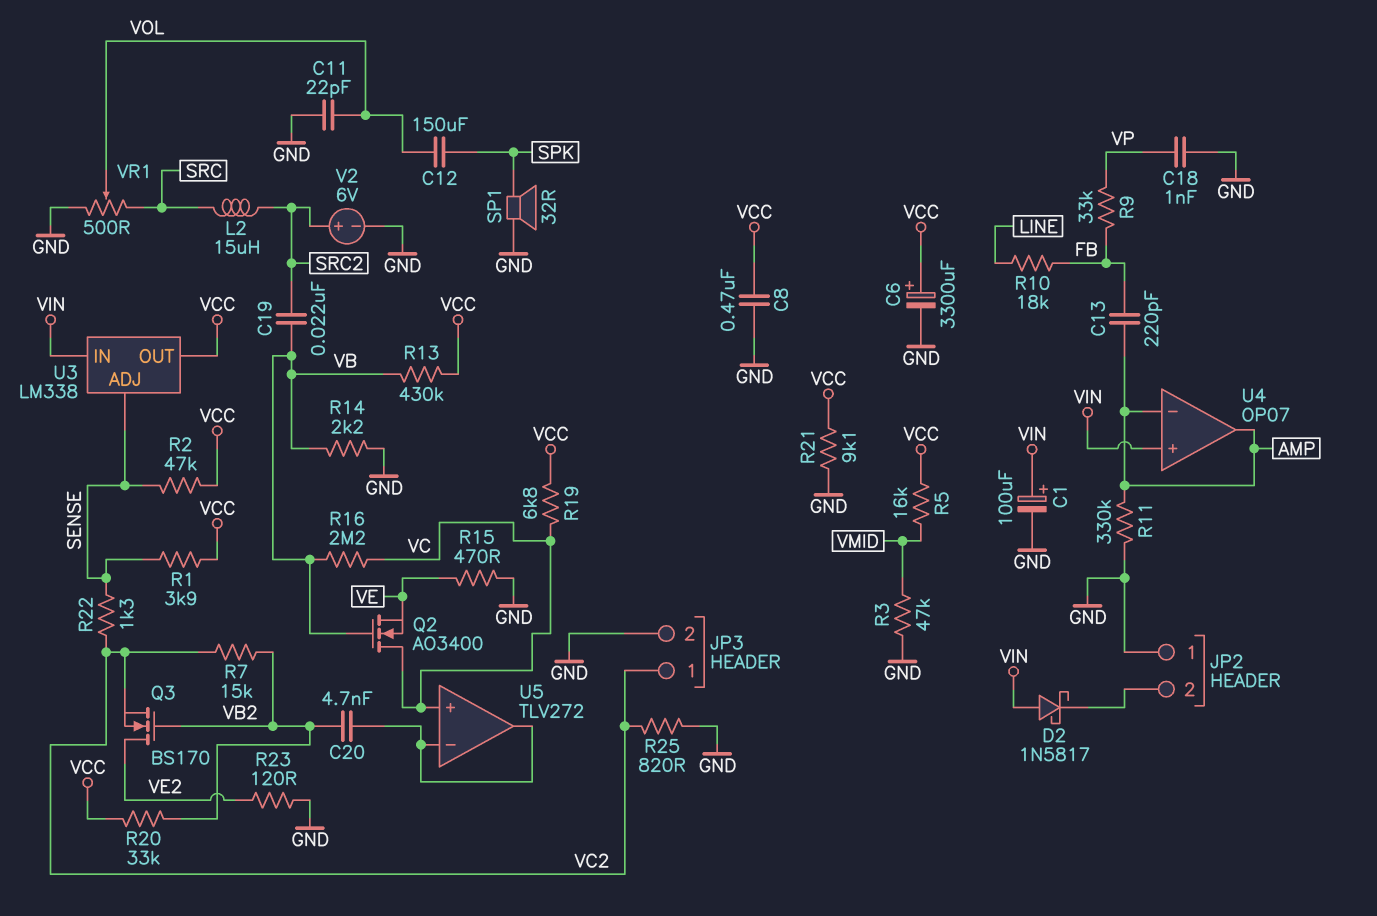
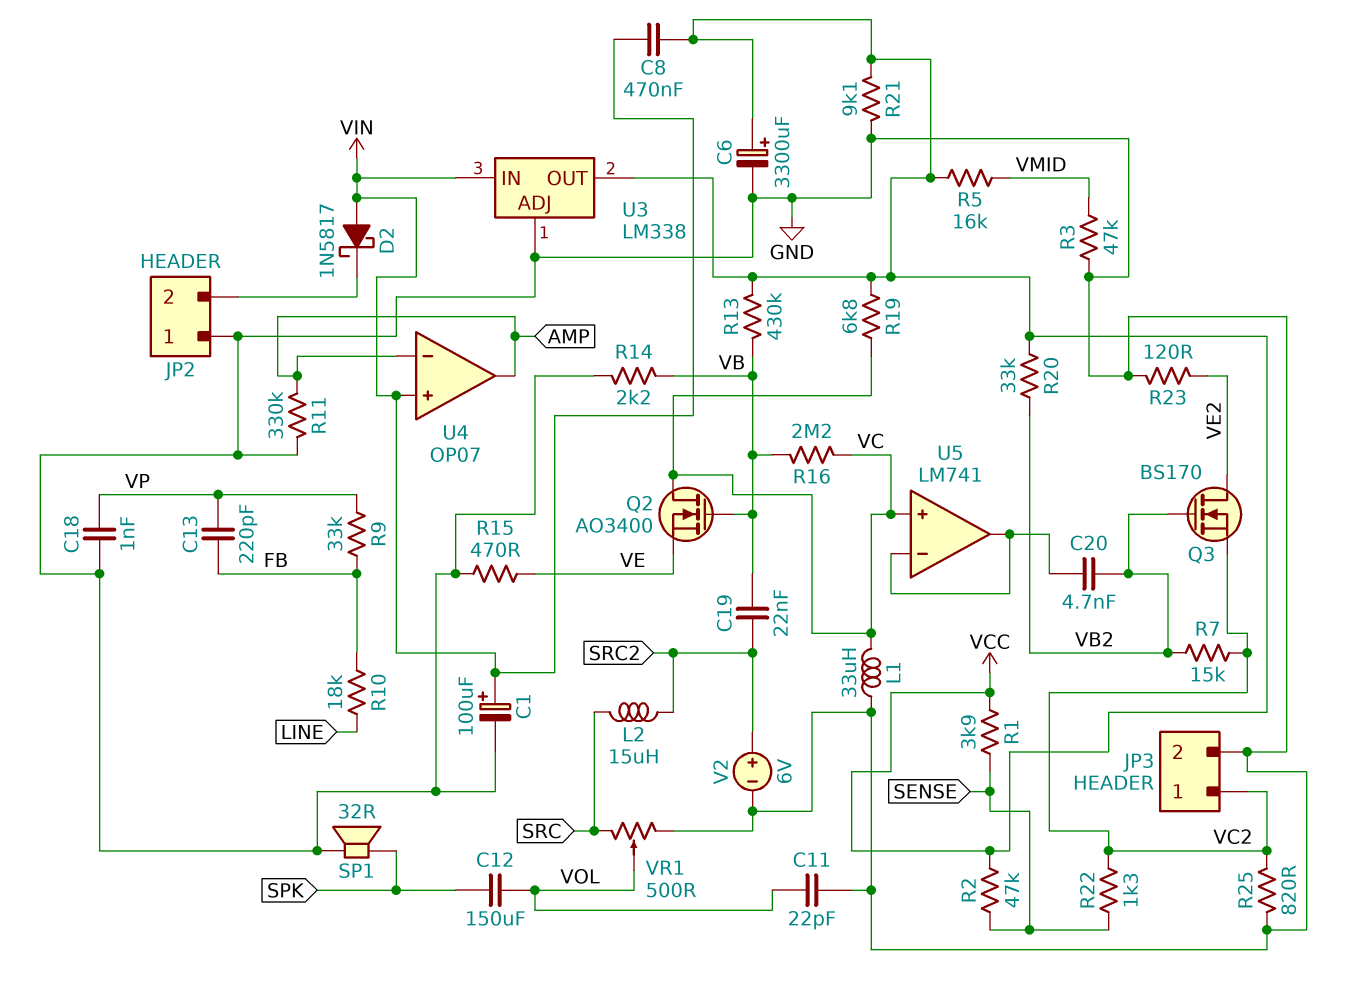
C8: 470nF (GND, VCC) -> 470nF (VCC, VIN)
C13: 220pF (AMP, FB) -> 220pF (FB, VP)
L1: none -> 33uH (GND, VC)
U3 pin ADJ: SENSE -> GND
U5: TLV272 -> LM741

